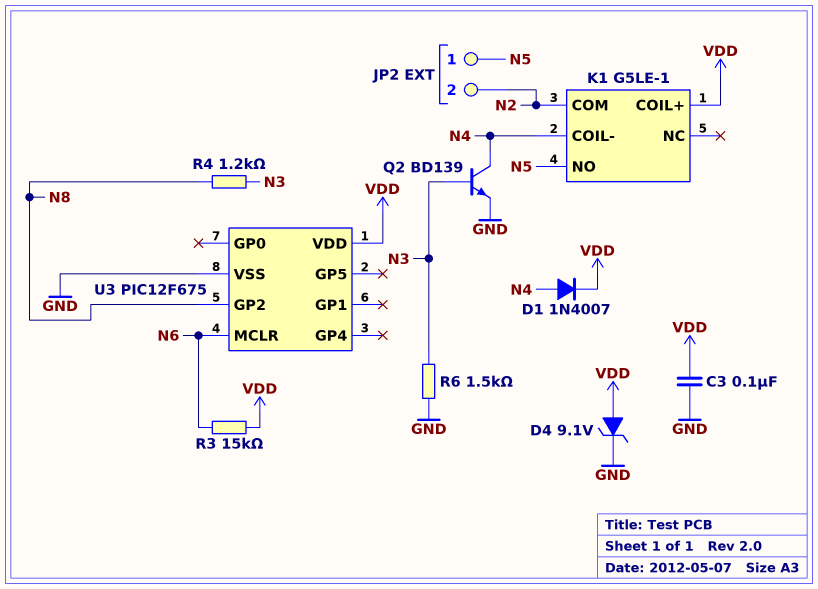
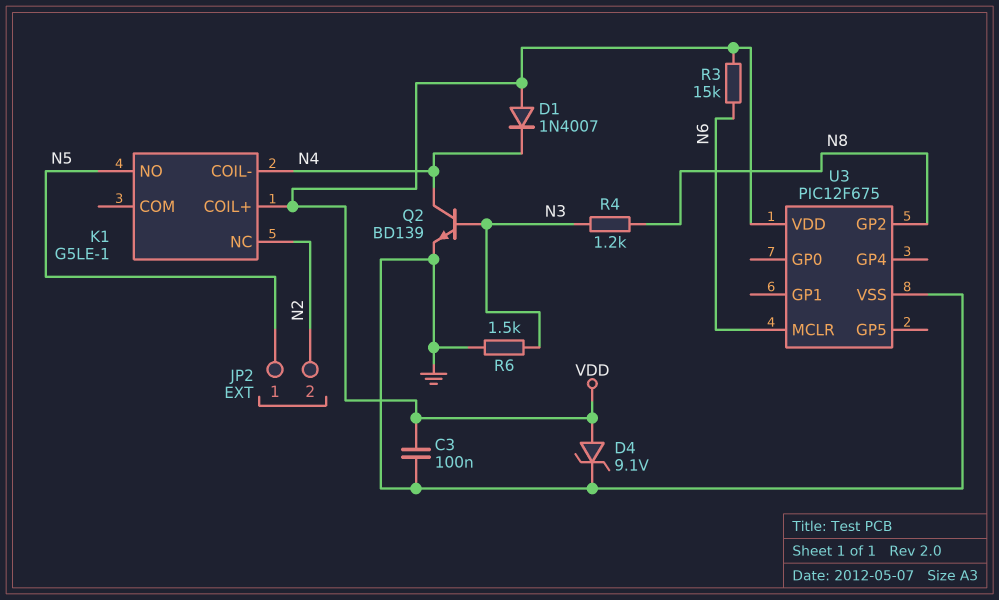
D1: diode 1N4007 (A N4, K VDD) -> diode 1N4007 (A VDD, K N4)
K1 pin COM: N2 -> none
K1 pin NC: none -> N2

